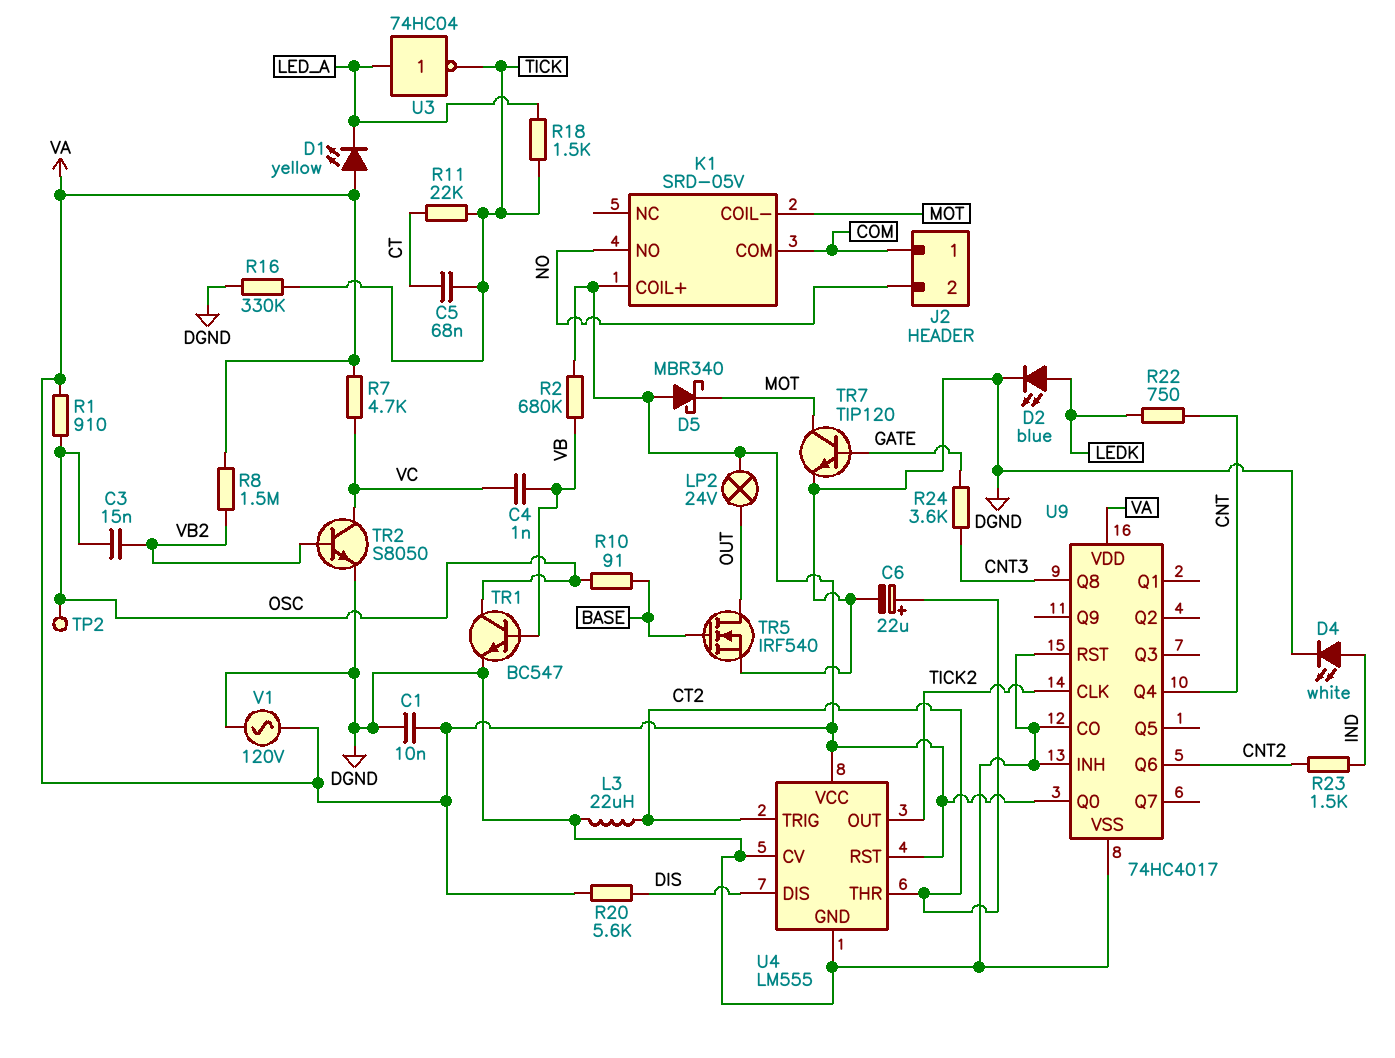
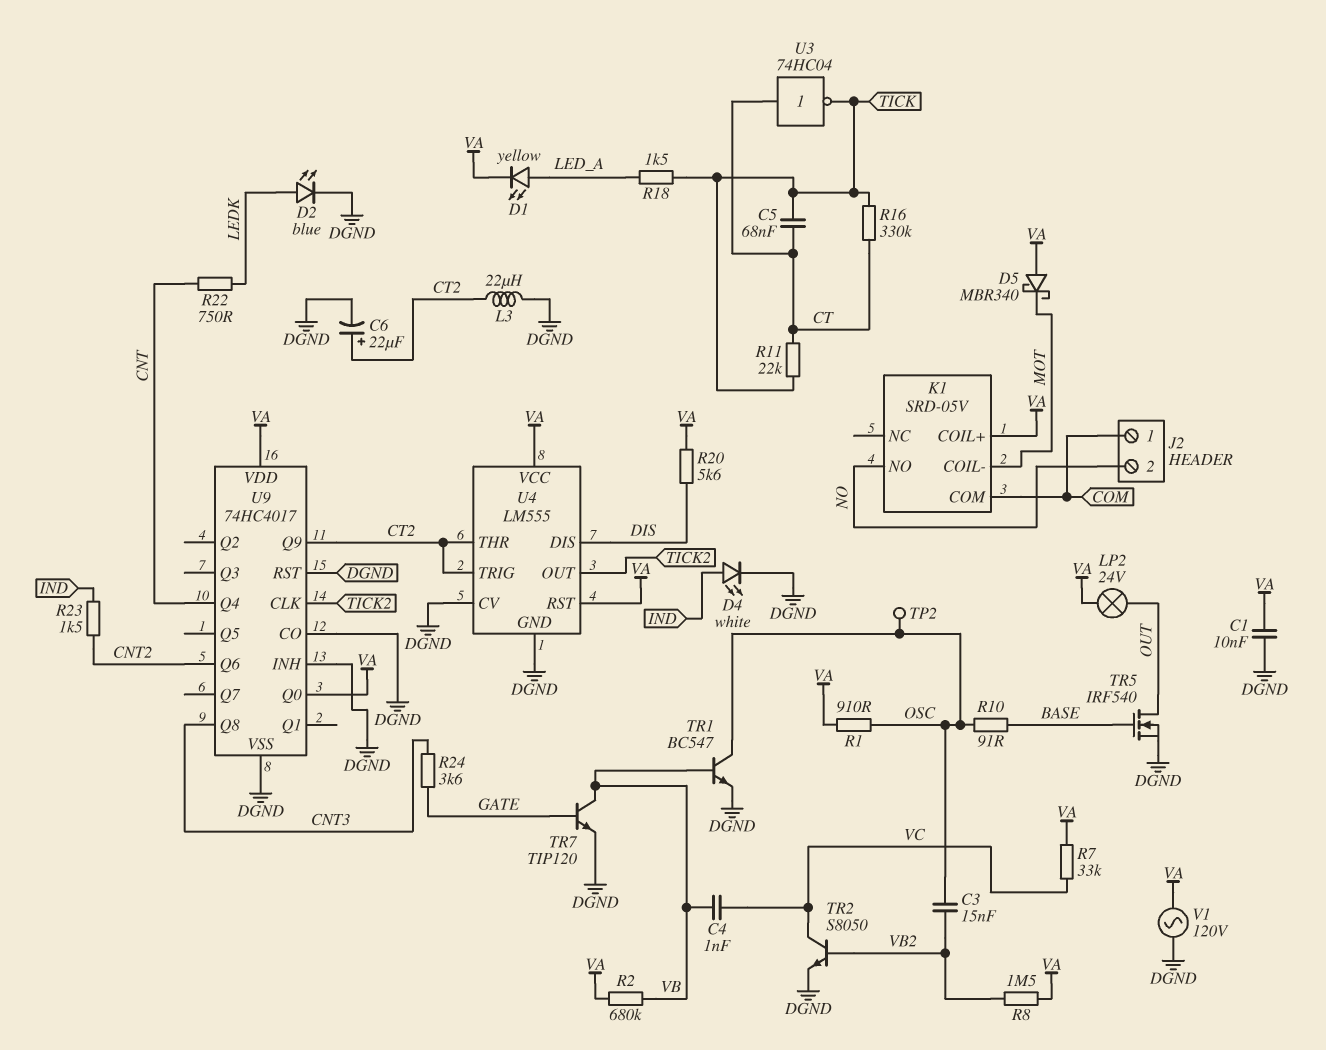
D1: LED yellow (A VA, K LED_A) -> LED yellow (A LED_A, K VA)
R7: 4.7k (VA, VC) -> 33k (VA, VC)
R16: 330k (DGND, TICK) -> 330k (CT, TICK)
TR7: NPN TIP120 (B GATE, C MOT, E DGND) -> NPN TIP120 (B GATE, C VB, E DGND)
U3: NOT 74HC04 (in LED_A, out TICK) -> NOT 74HC04 (in CT, out TICK)
U9 pin Q9: none -> CT2

